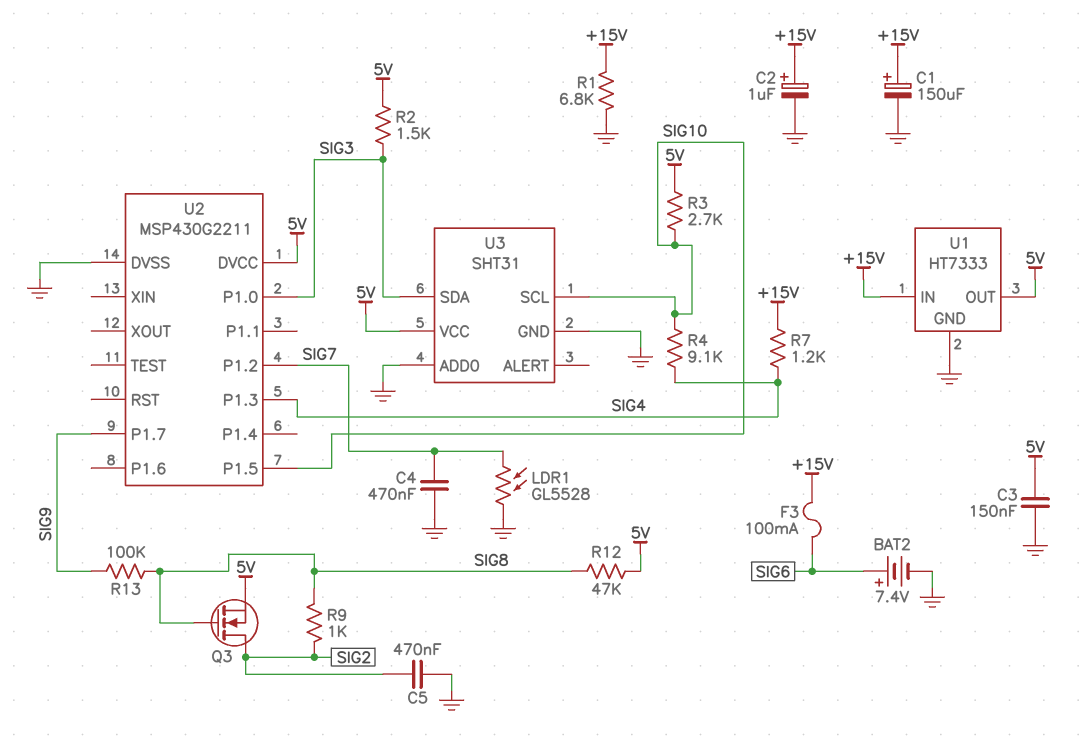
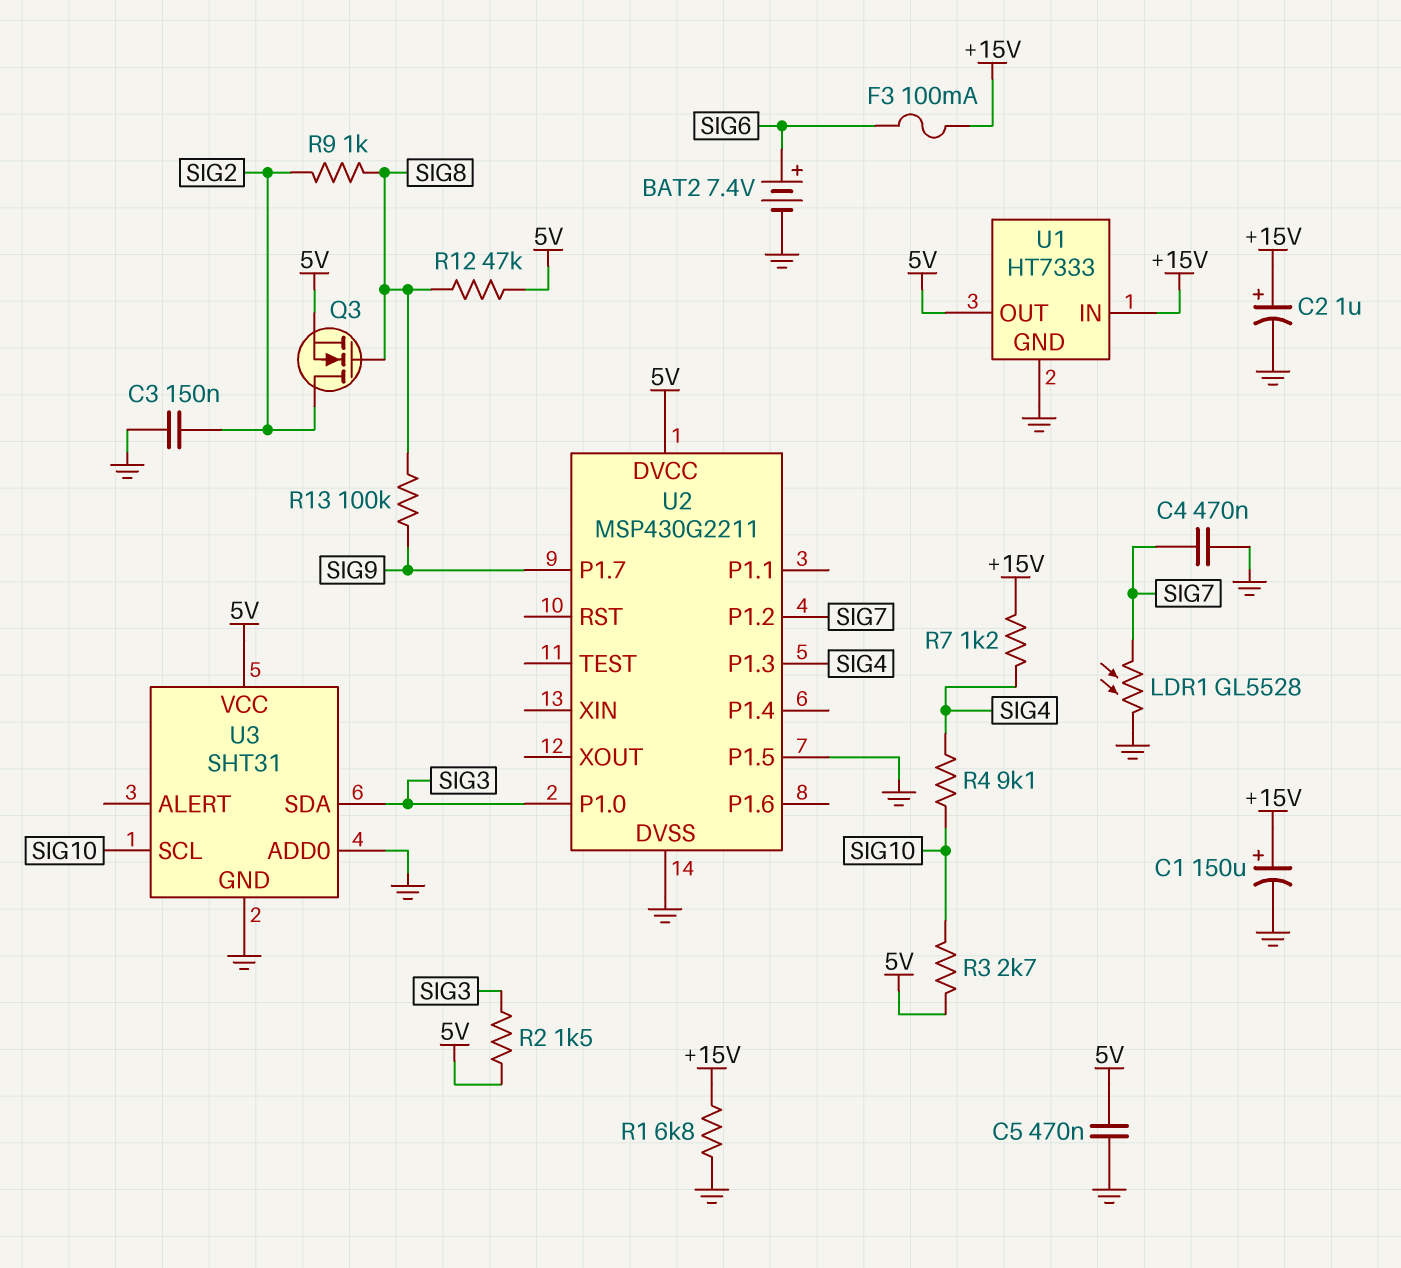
C3: 150nF (5V, GND) -> 150nF (GND, SIG2)
C5: 470nF (GND, SIG2) -> 470nF (5V, GND)
U2 pin P1.5: SIG10 -> GND

